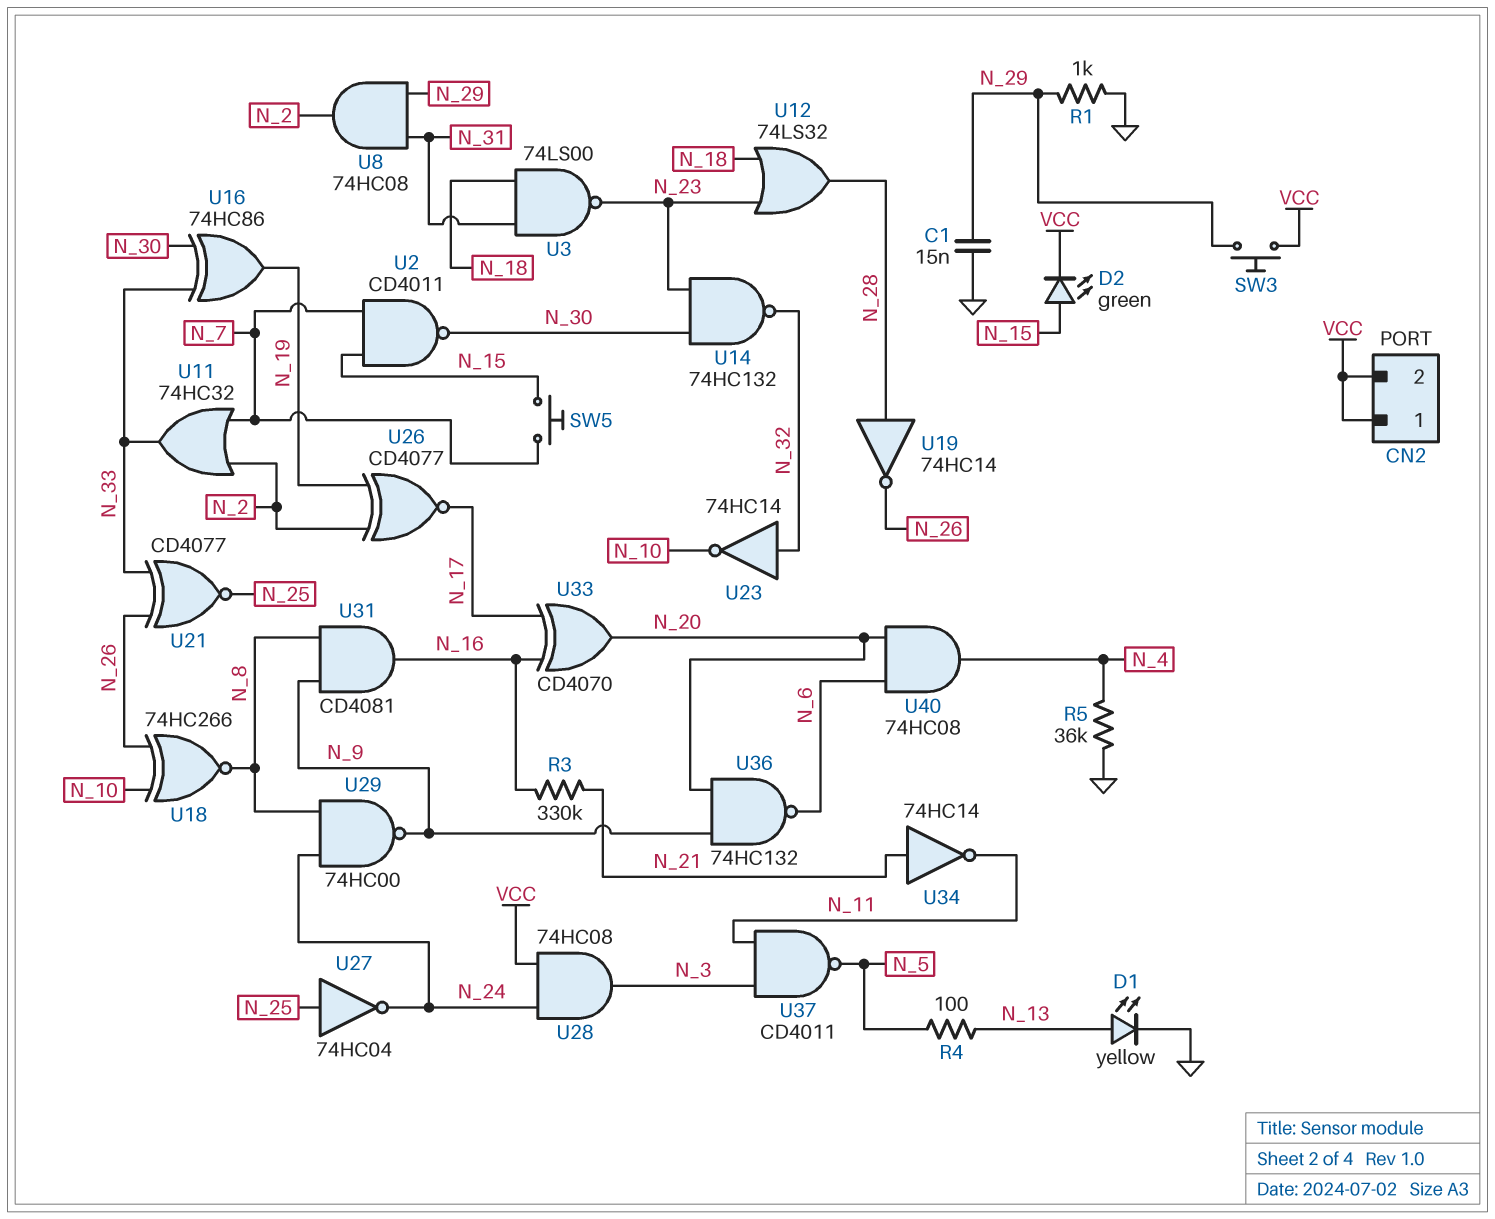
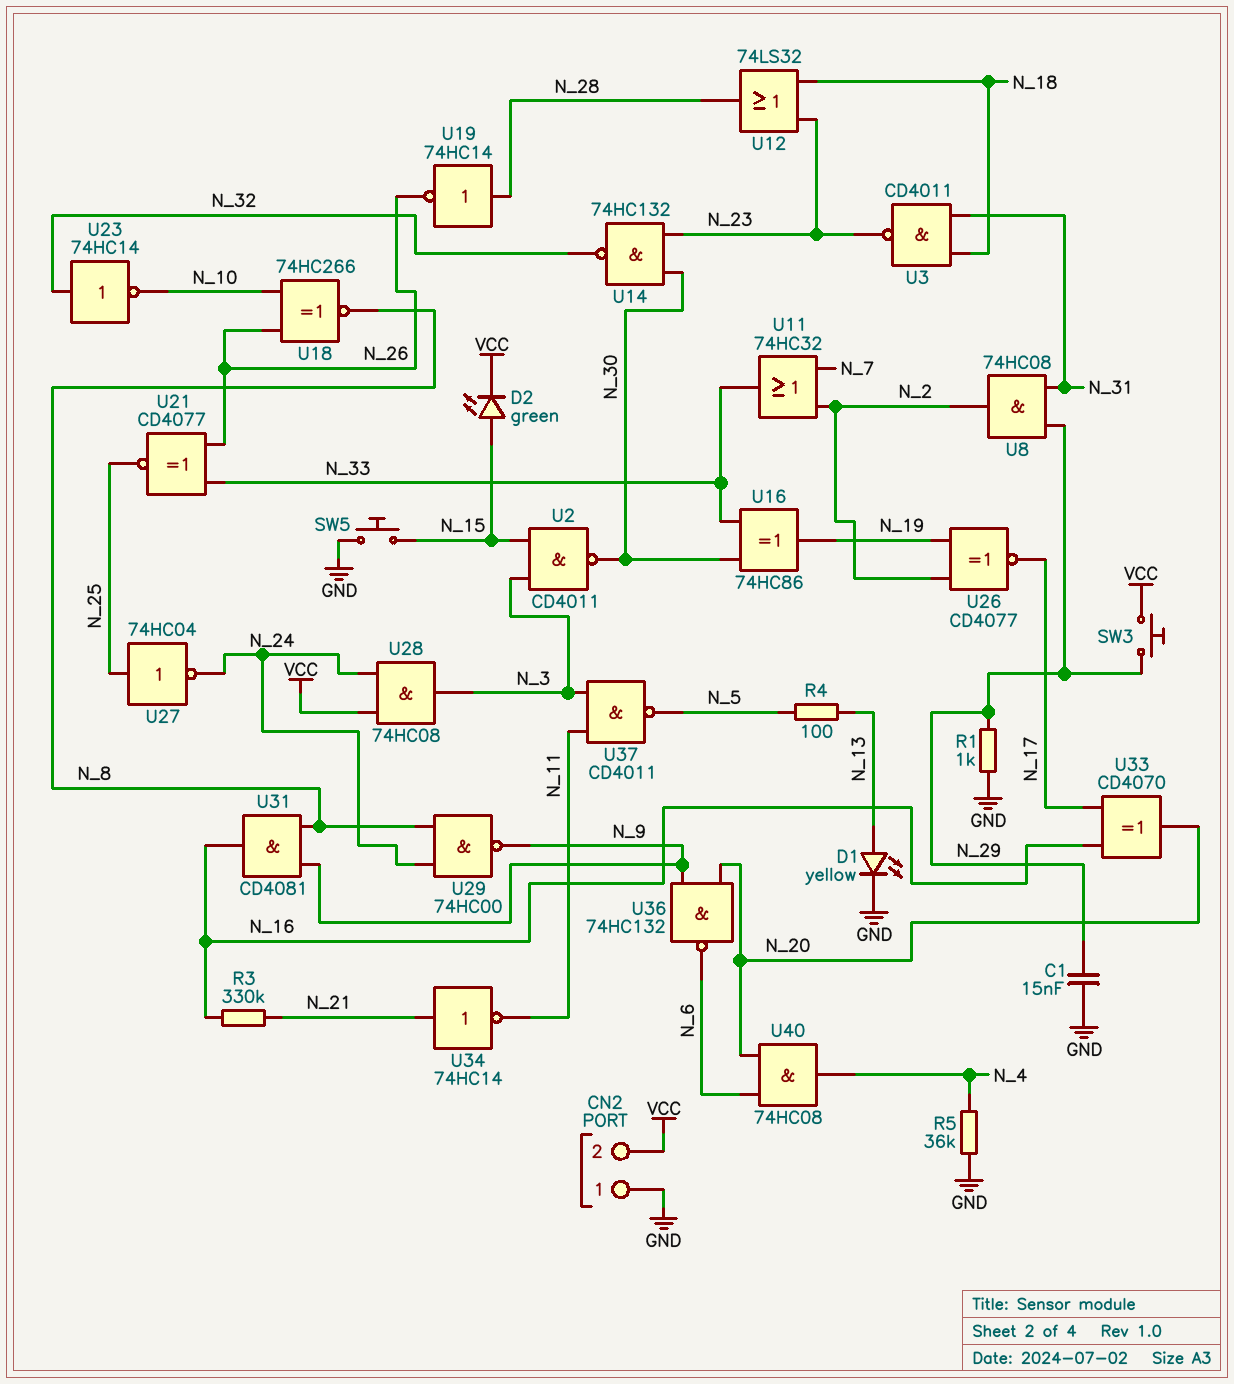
CN2 pin 1: VCC -> GND
SW5: button (N_7, N_15) -> button (GND, N_15)
U2: NAND CD4011 (in N_7, in N_15, out N_30) -> NAND CD4011 (in N_3, in N_15, out N_30)
U3: NAND 74LS00 (in N_18, in N_31, out N_23) -> NAND CD4011 (in N_18, in N_31, out N_23)

